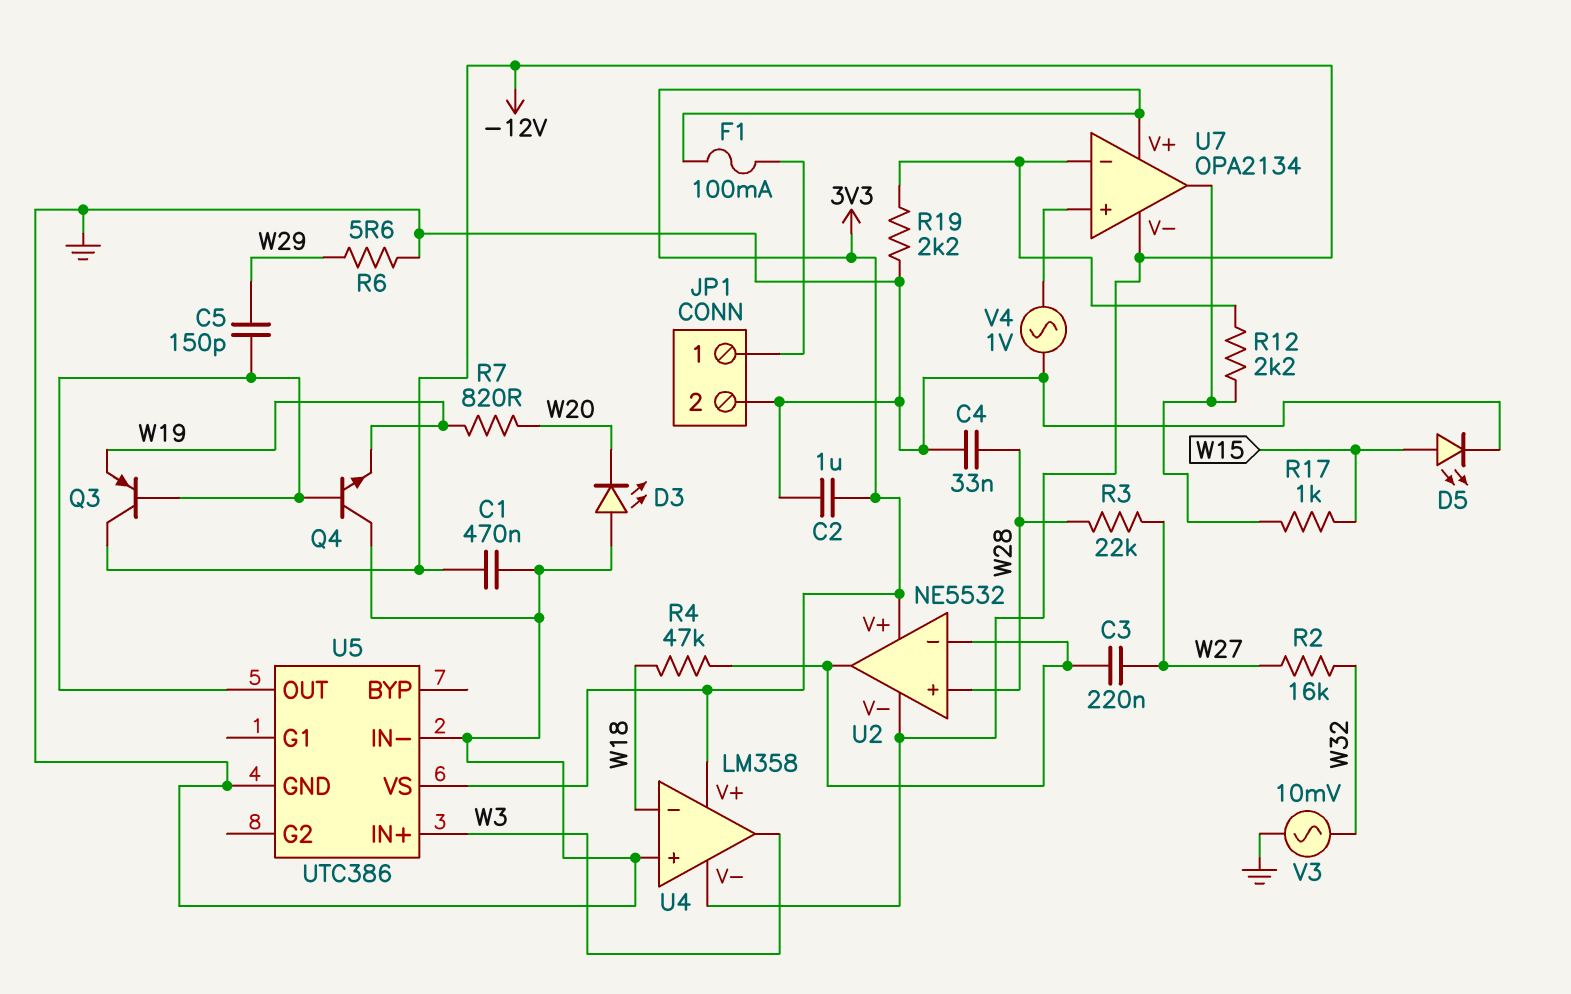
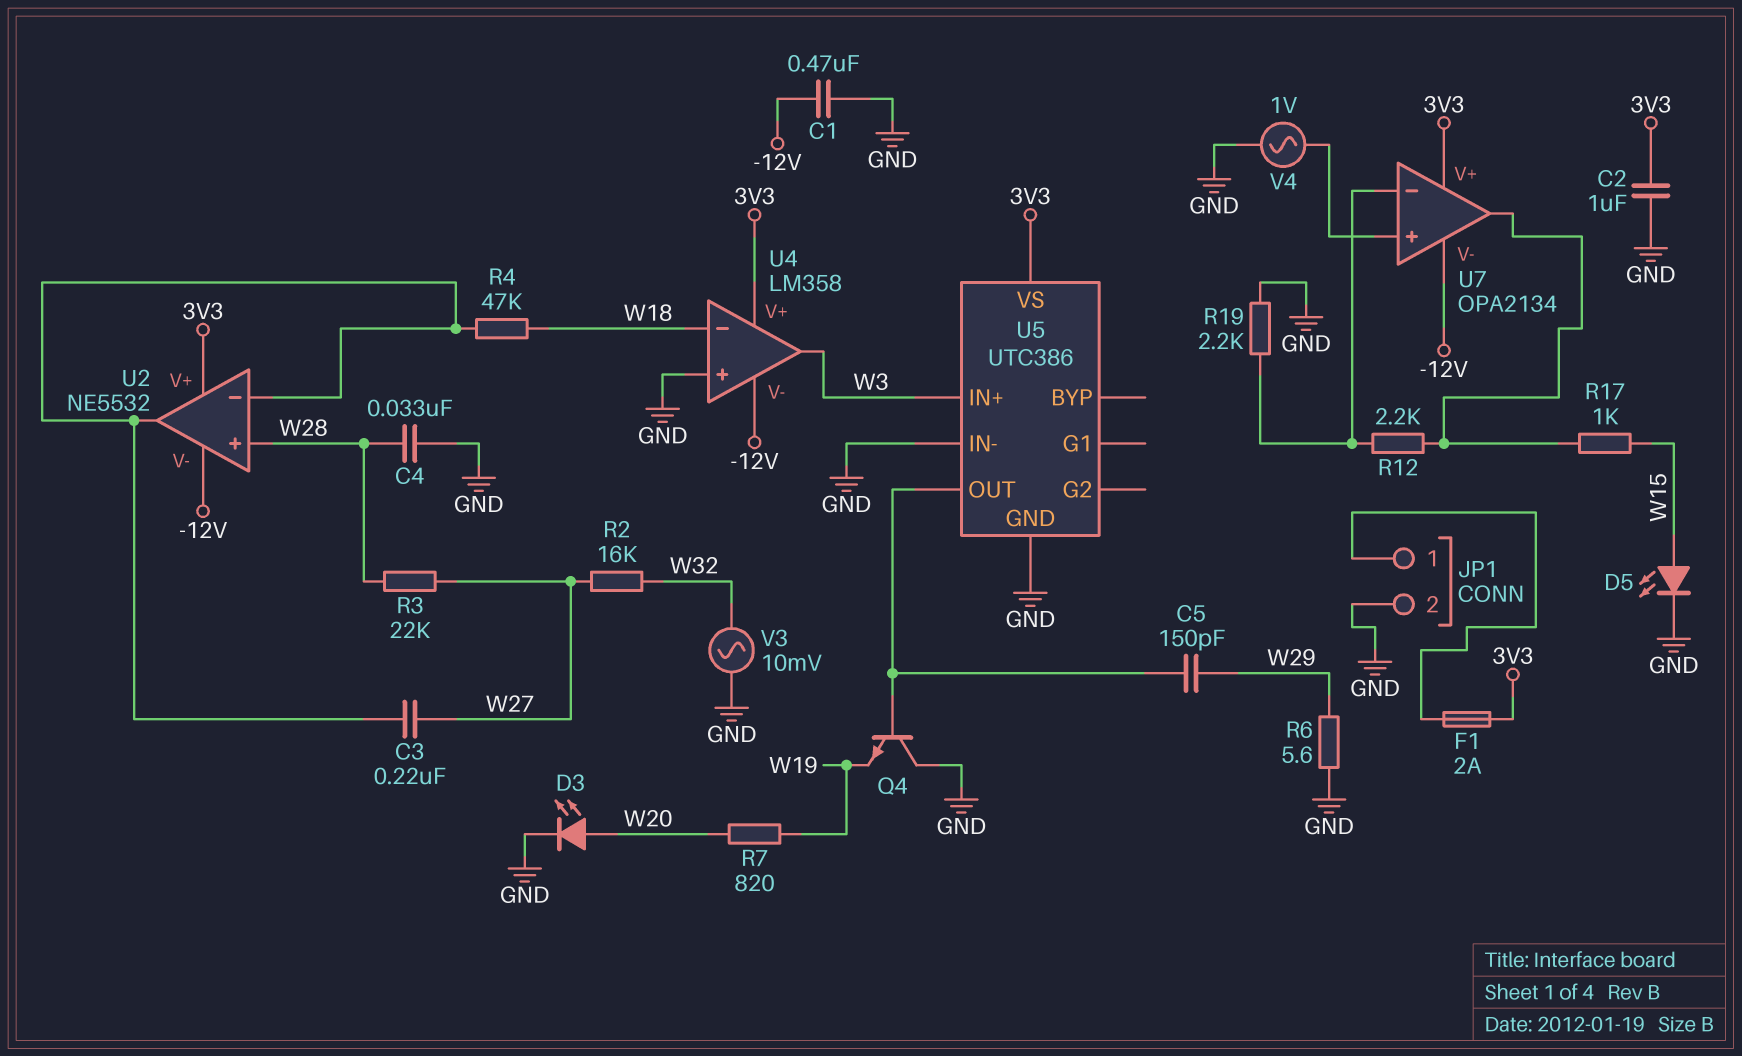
D3: LED (A GND, K W20) -> LED (A W20, K GND)
F1: 100mA (3V3, JP1/1) -> 2A (3V3, JP1/1)
Q3: PNP (B U5/OUT, C -12V, E W19) -> none

